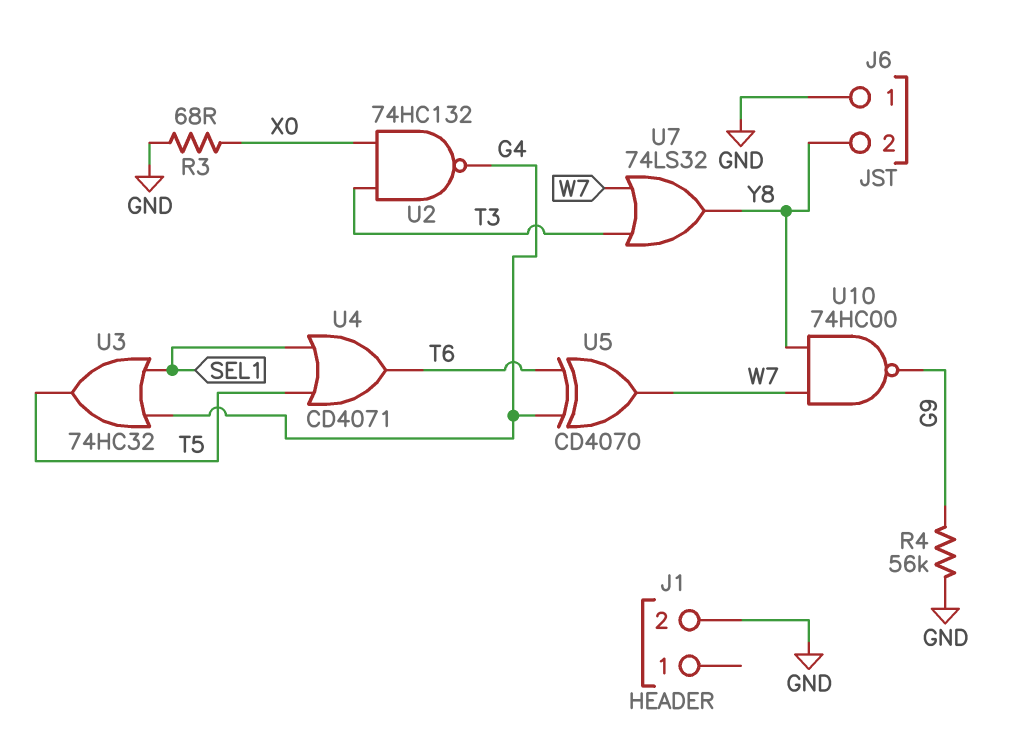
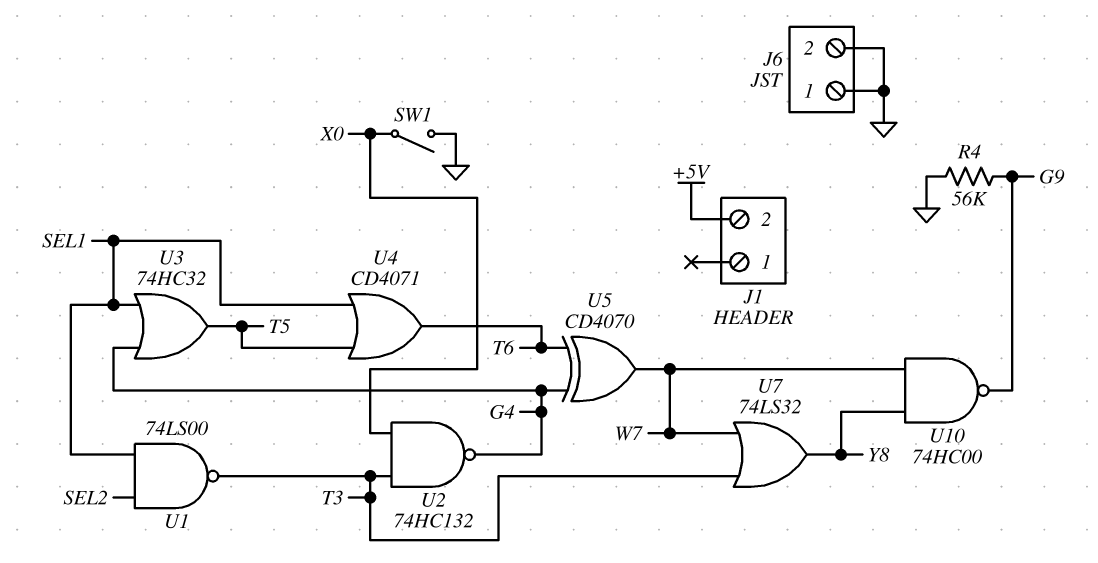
J1 pin 2: GND -> +5V
J6 pin 2: Y8 -> GND
R3: 68 (GND, X0) -> none
SW1: none -> switch (GND, X0)
U1: none -> NAND 74LS00 (in SEL1, in SEL2, out T3)

